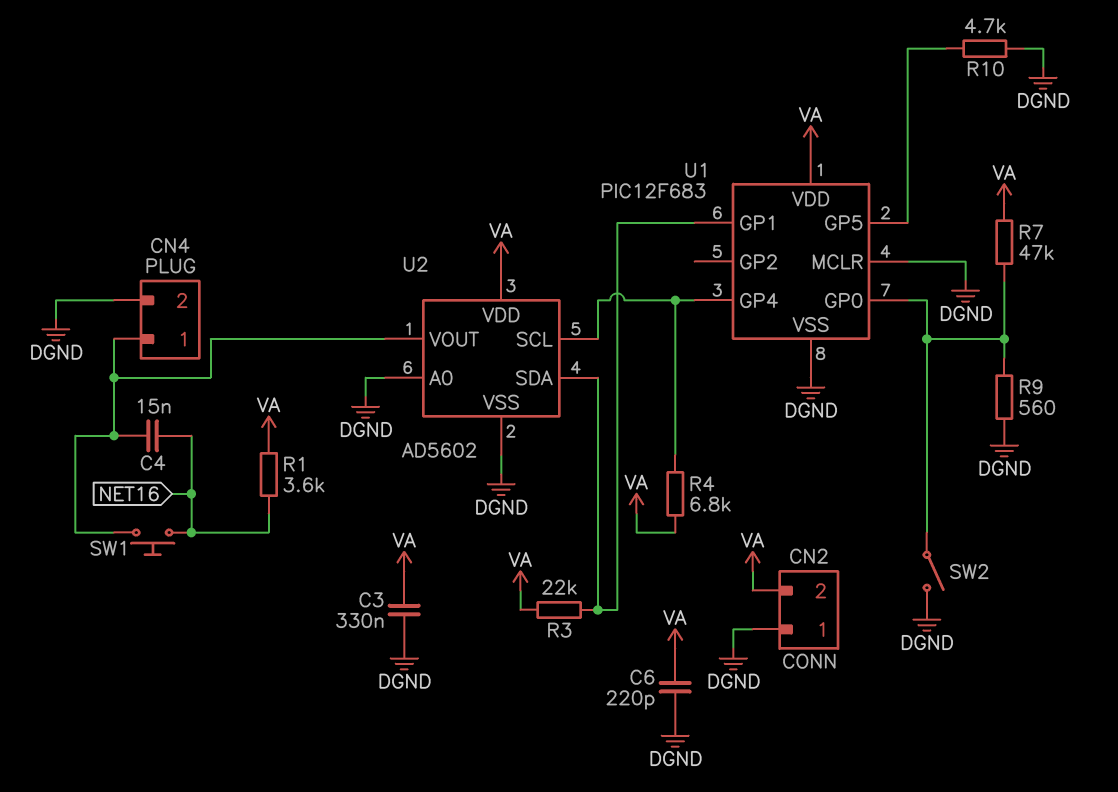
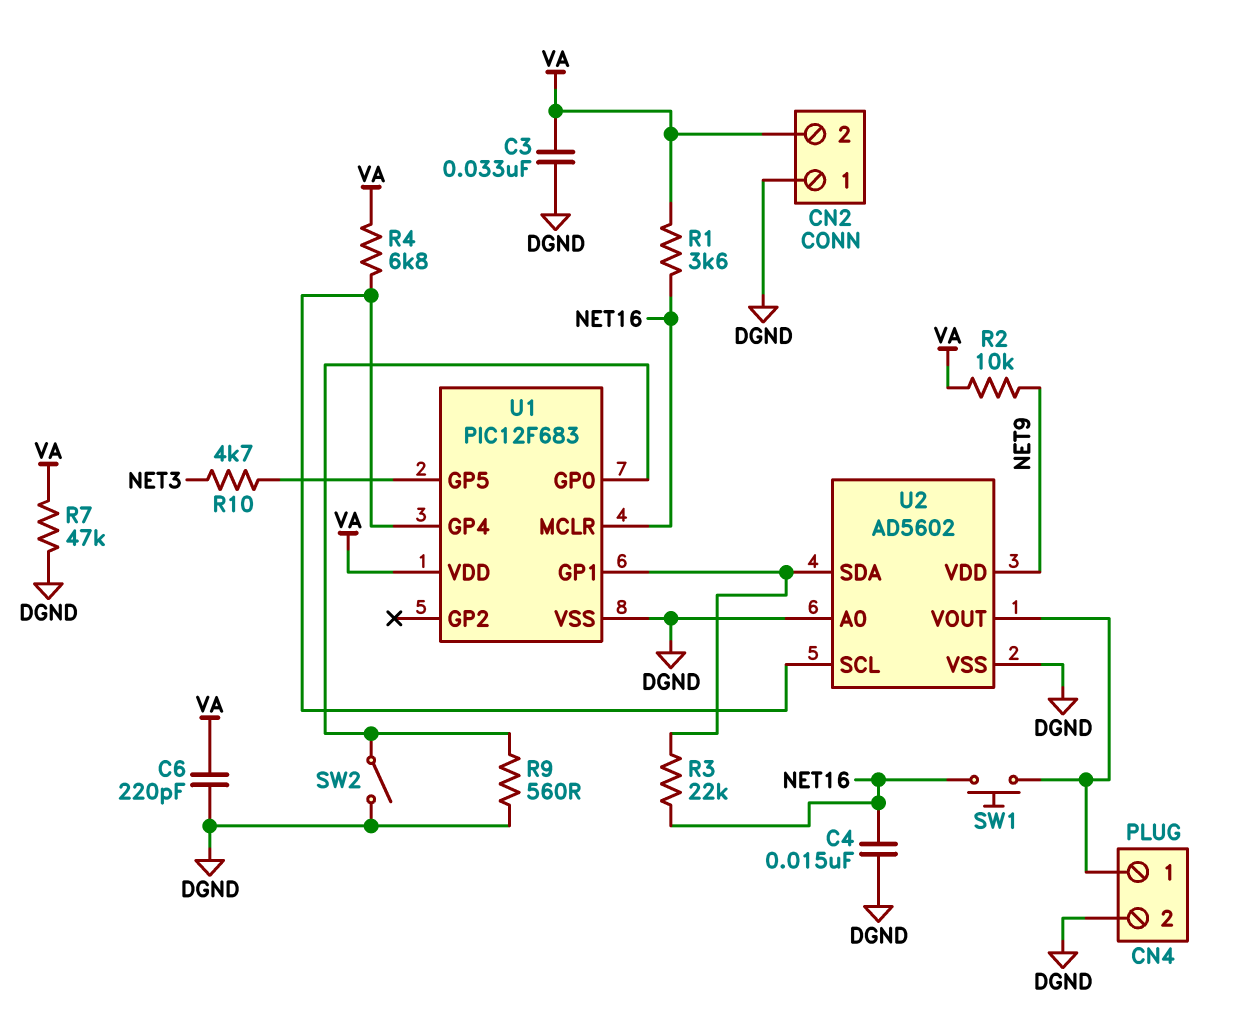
C3: 330nF (DGND, VA) -> 33nF (DGND, VA)
C4: 15nF (CN4/1, NET16) -> 15nF (DGND, NET16)
R2: none -> 10k (NET9, VA)
R3: 22k (U1/GP1, VA) -> 22k (NET16, U1/GP1)
R7: 47k (U1/GP0, VA) -> 47k (DGND, VA)
R10: 4.7k (DGND, U1/GP5) -> 4.7k (NET3, U1/GP5)
U1 pin MCLR: DGND -> NET16
U2 pin VDD: VA -> NET9

